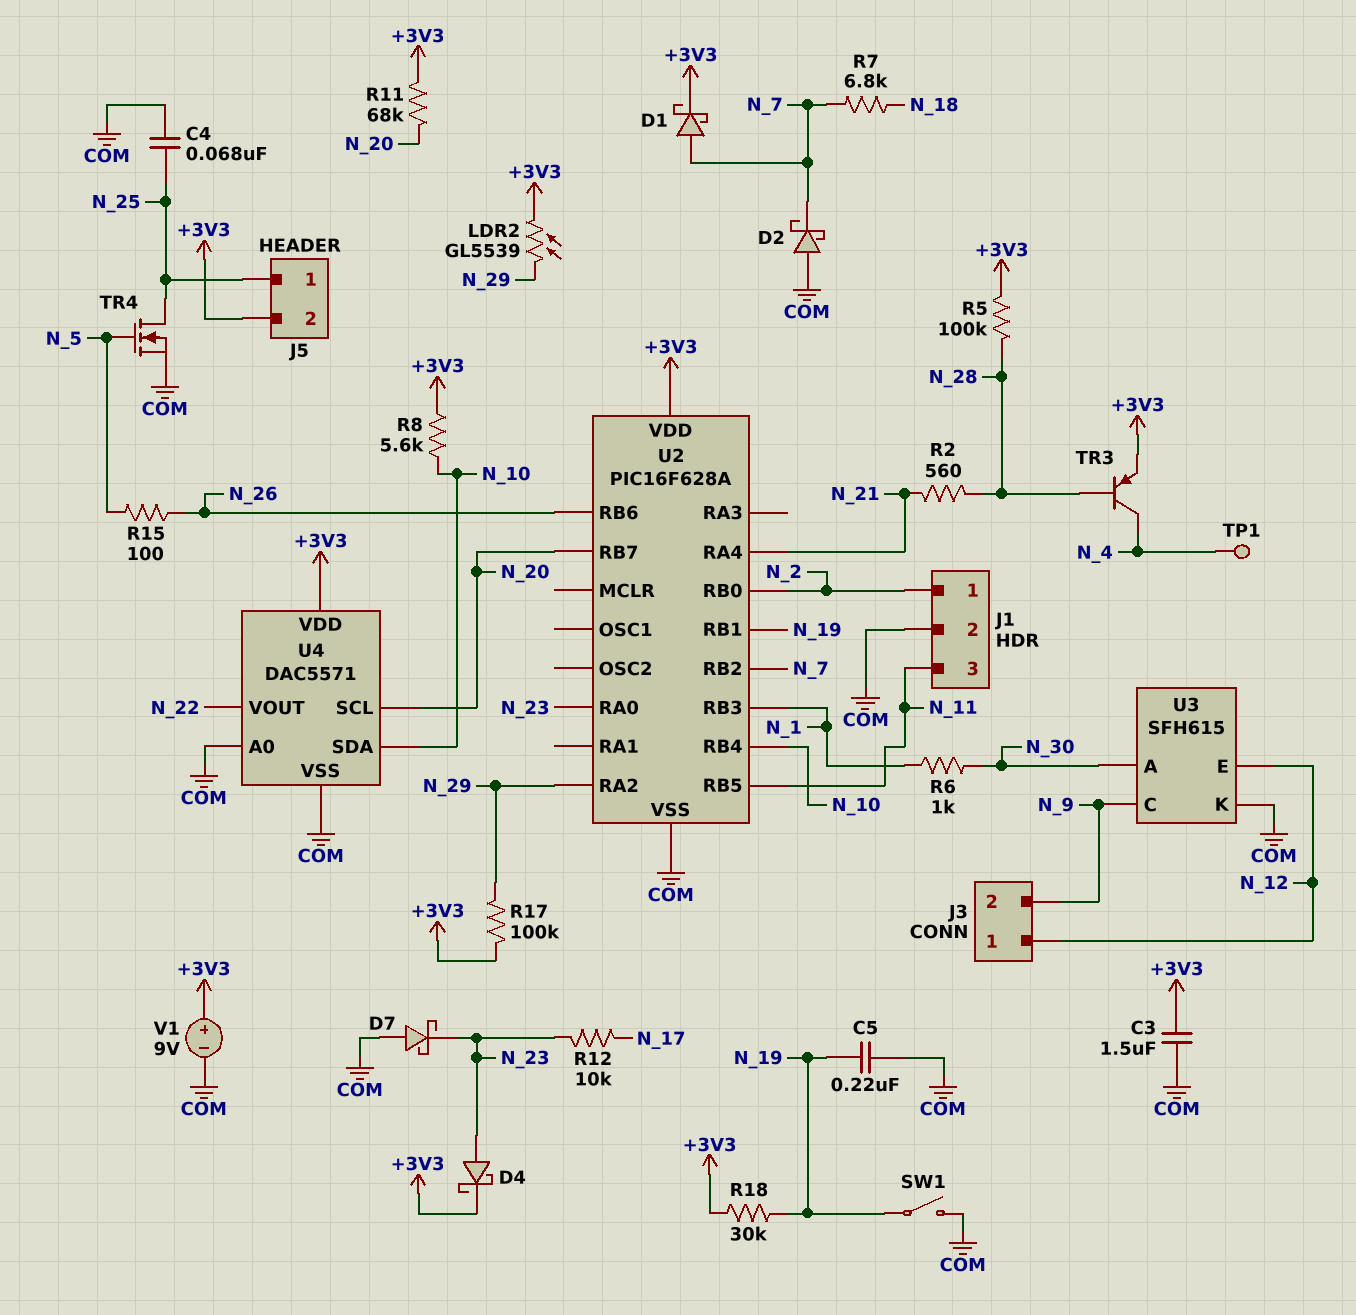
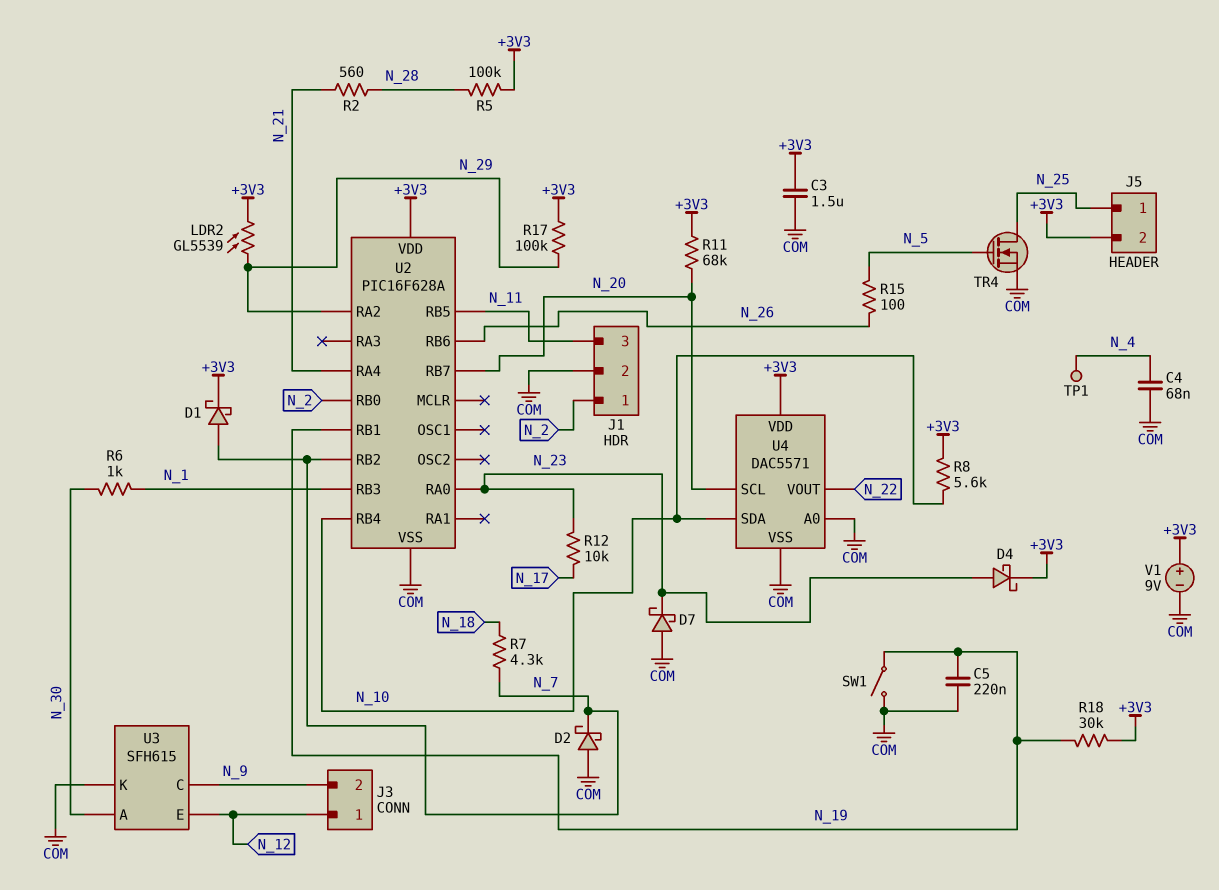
C4: 68nF (COM, N_25) -> 68nF (COM, N_4)
R7: 6.8k (N_7, N_18) -> 4.3k (N_7, N_18)
TR3: PNP (B N_28, C N_4, E +3V3) -> none

